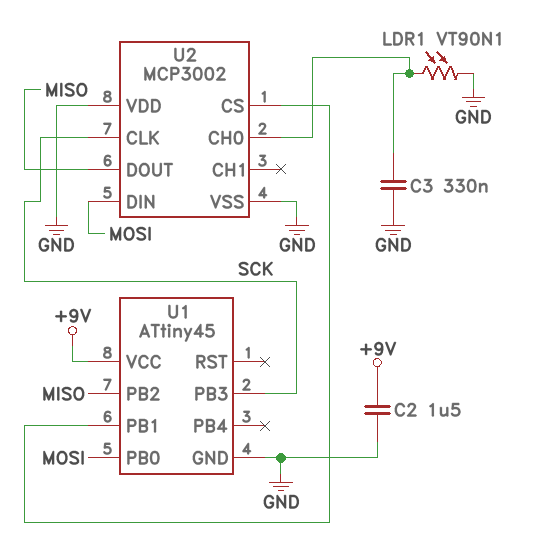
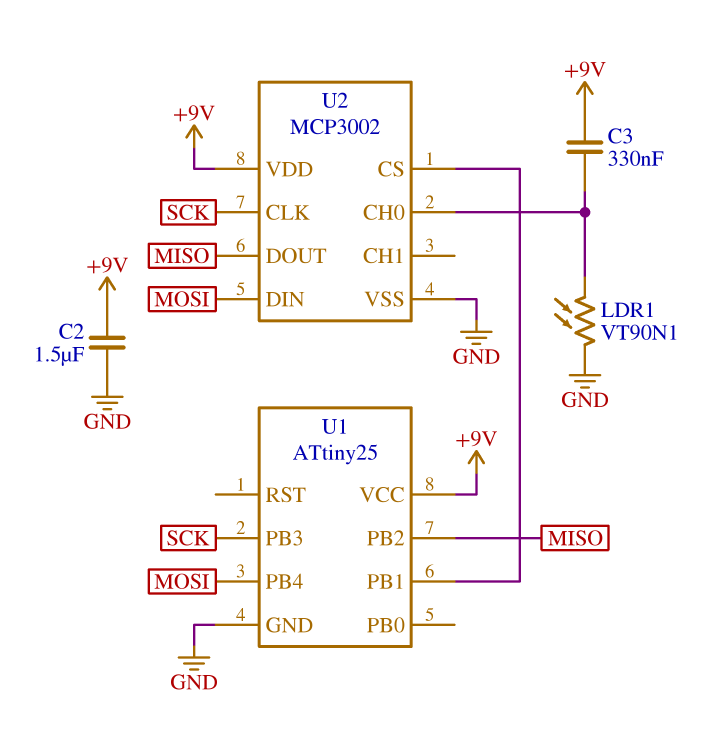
C3: 330nF (GND, U2/CH0) -> 330nF (+9V, U2/CH0)
U1: ATtiny45 -> ATtiny25
U1 pin PB0: MOSI -> none
U1 pin PB4: none -> MOSI
U2 pin VDD: GND -> +9V

